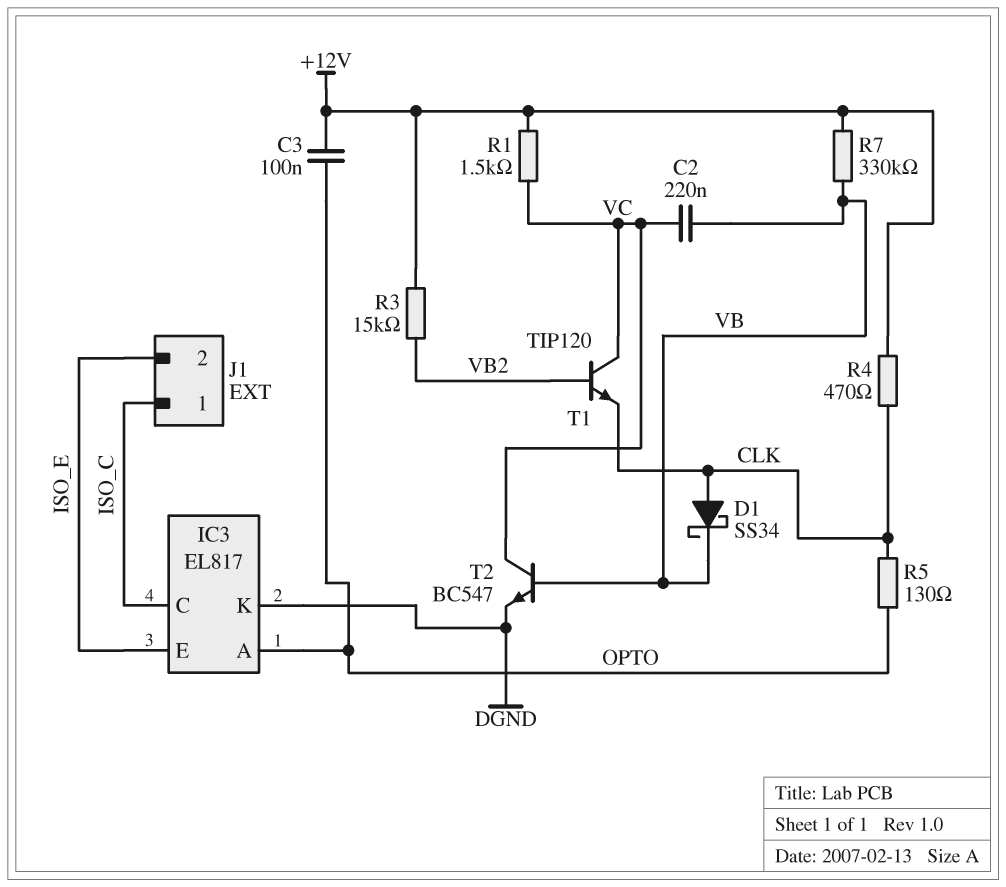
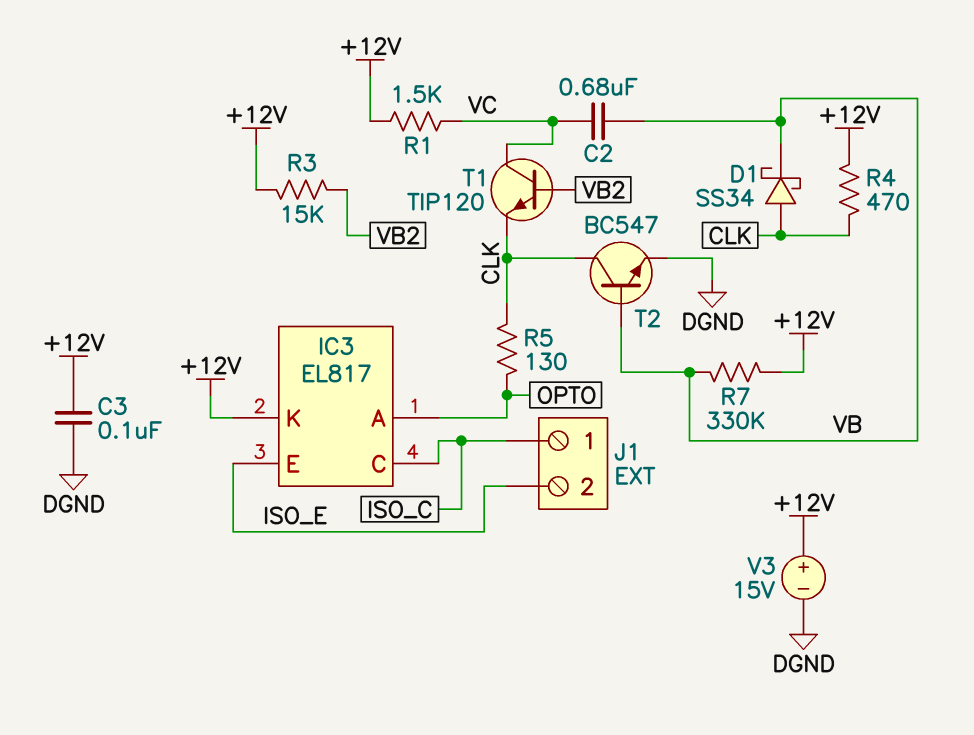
C2: 220nF (VB, VC) -> 680nF (VB, VC)
C3: 100nF (+12V, OPTO) -> 100nF (+12V, DGND)
IC3 pin K: DGND -> +12V
T2: NPN BC547 (B VB, C VC, E DGND) -> NPN BC547 (B VB, C CLK, E DGND)
V3: none -> 15V (plus +12V, minus DGND)

